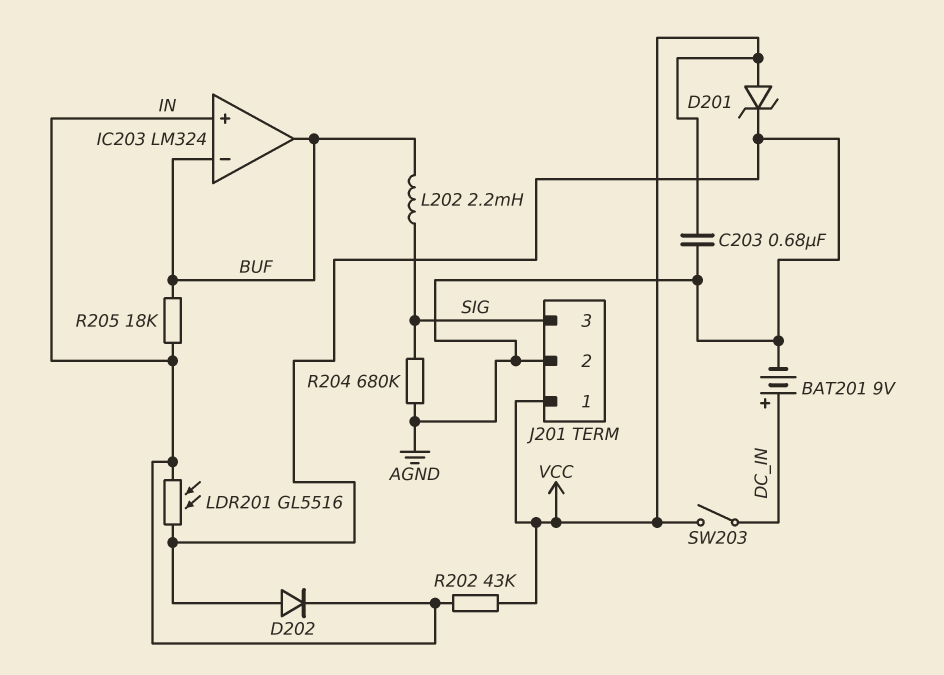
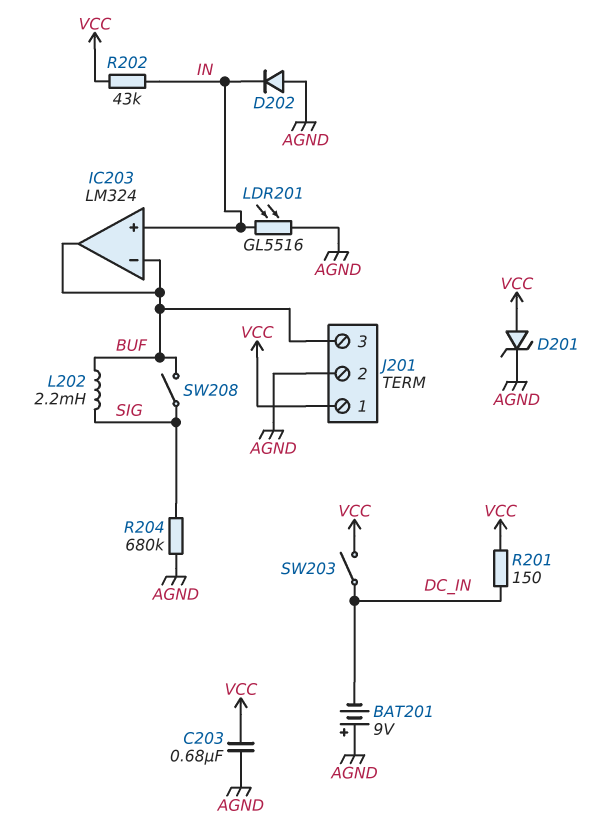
BAT201: 9V (plus DC_IN, minus AGND) -> 9V (plus AGND, minus DC_IN)
J201 pin 3: SIG -> BUF
R201: none -> 150 (DC_IN, VCC)
R205: 18k (BUF, IN) -> none
SW208: none -> switch (BUF, SIG)

